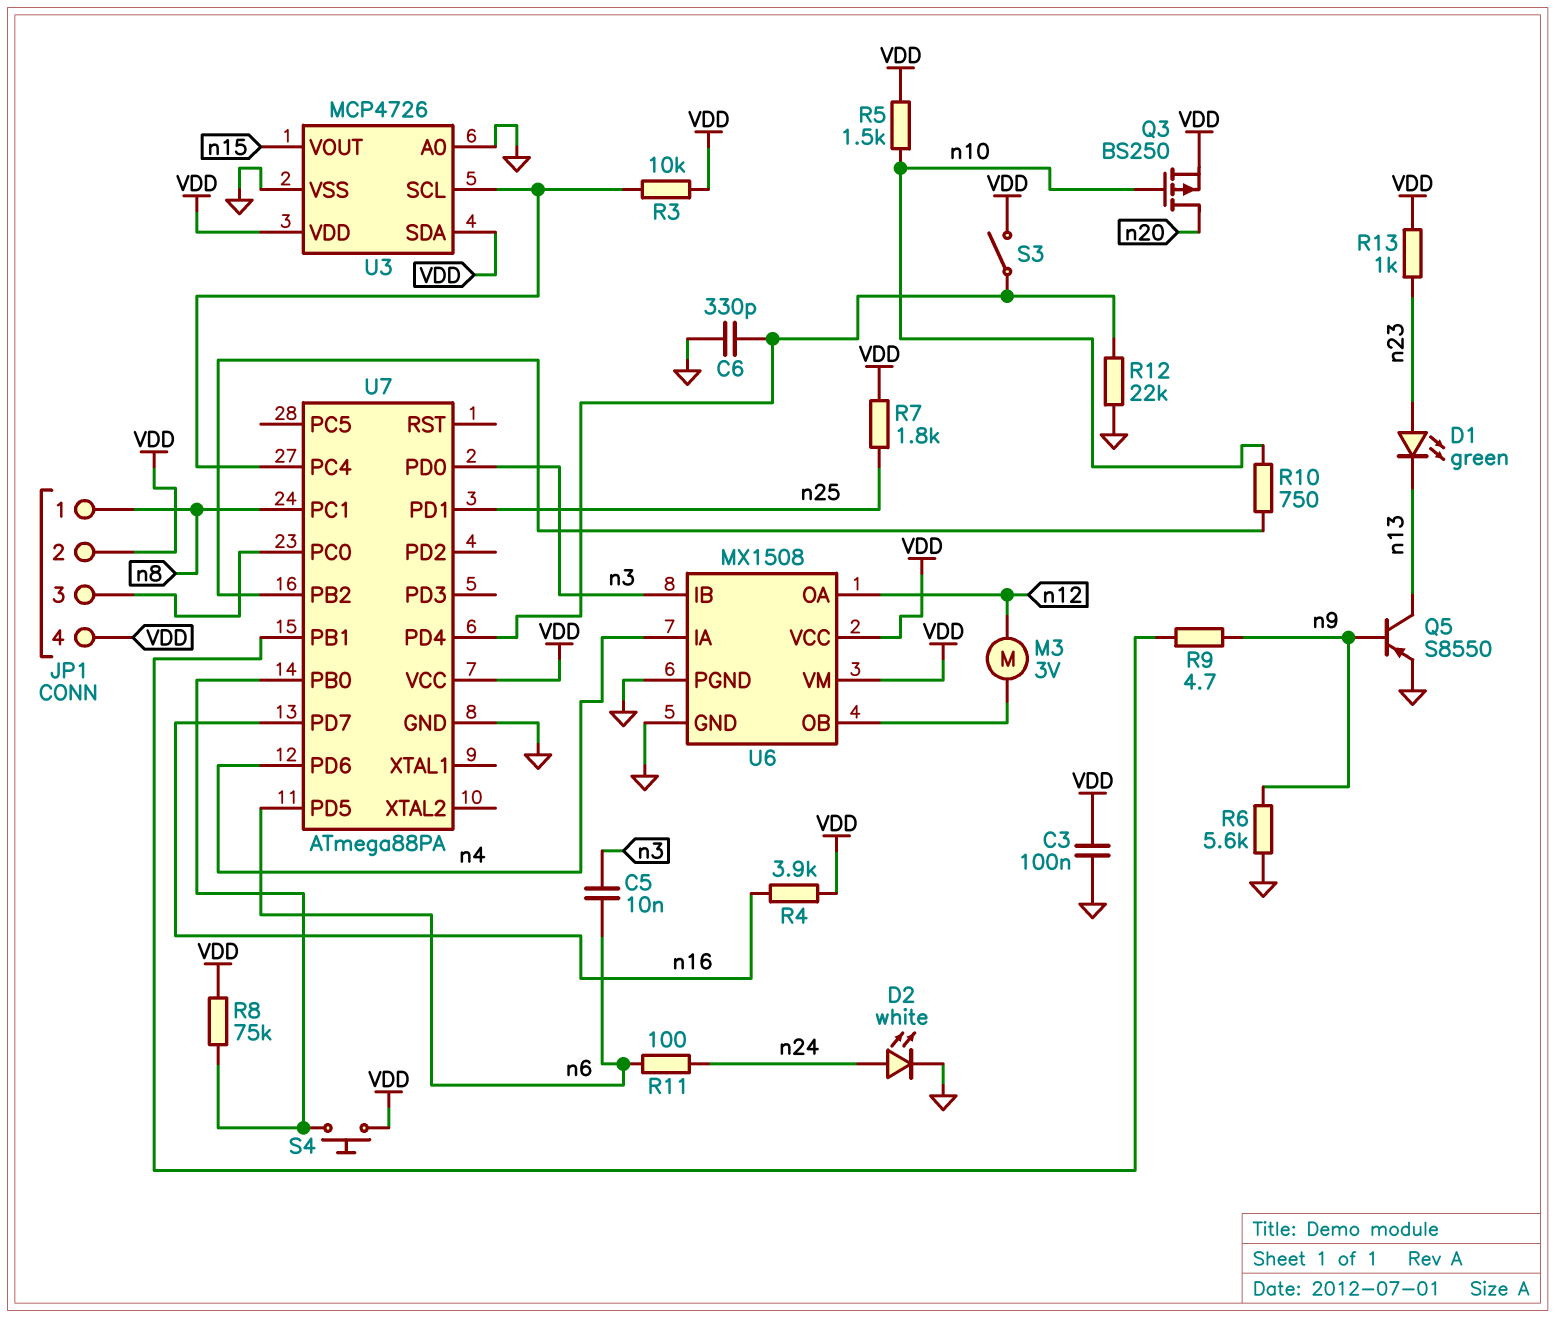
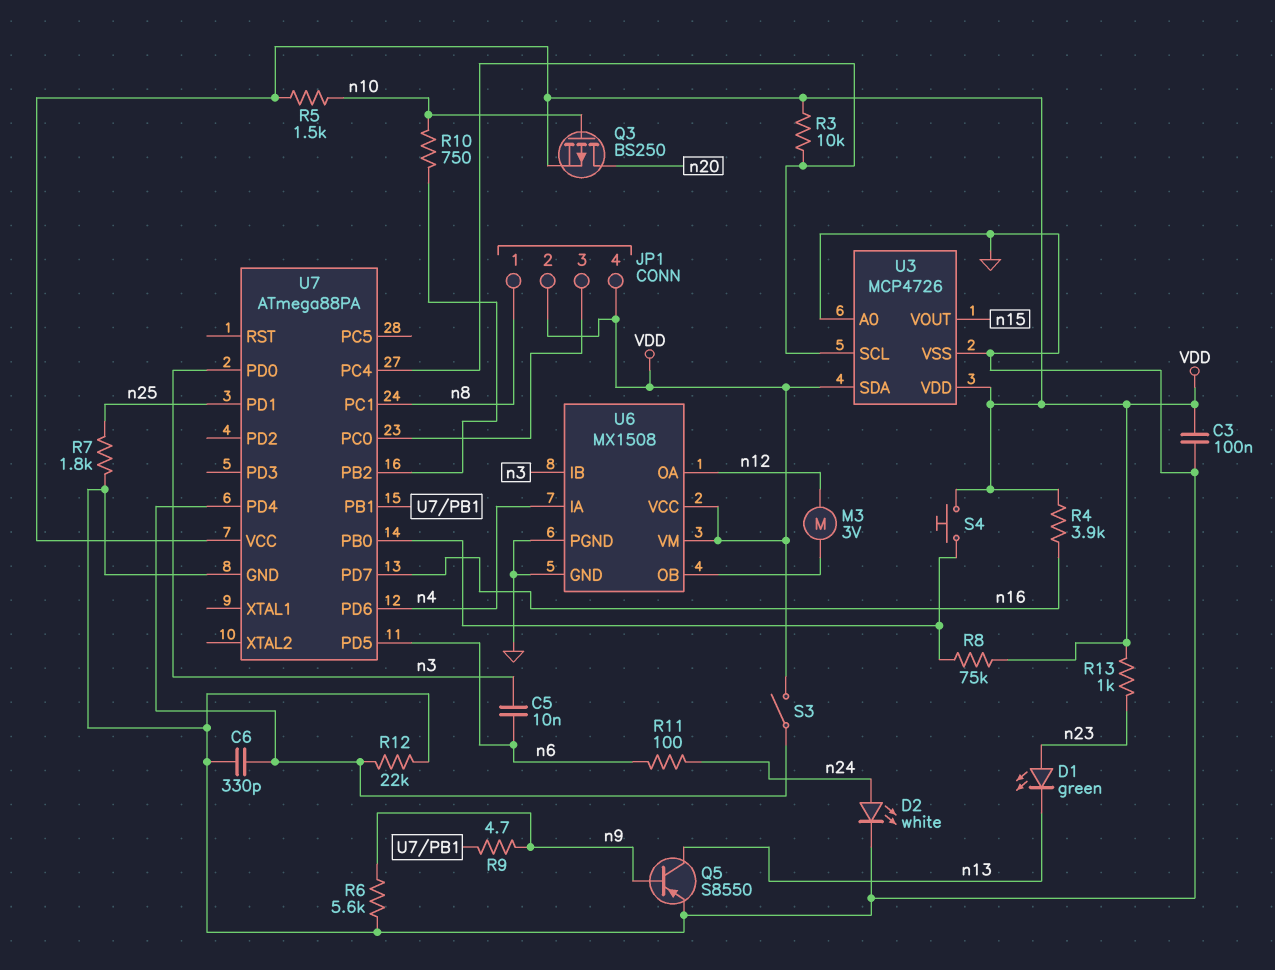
R7: 1.8k (VDD, n25) -> 1.8k (GND, n25)

